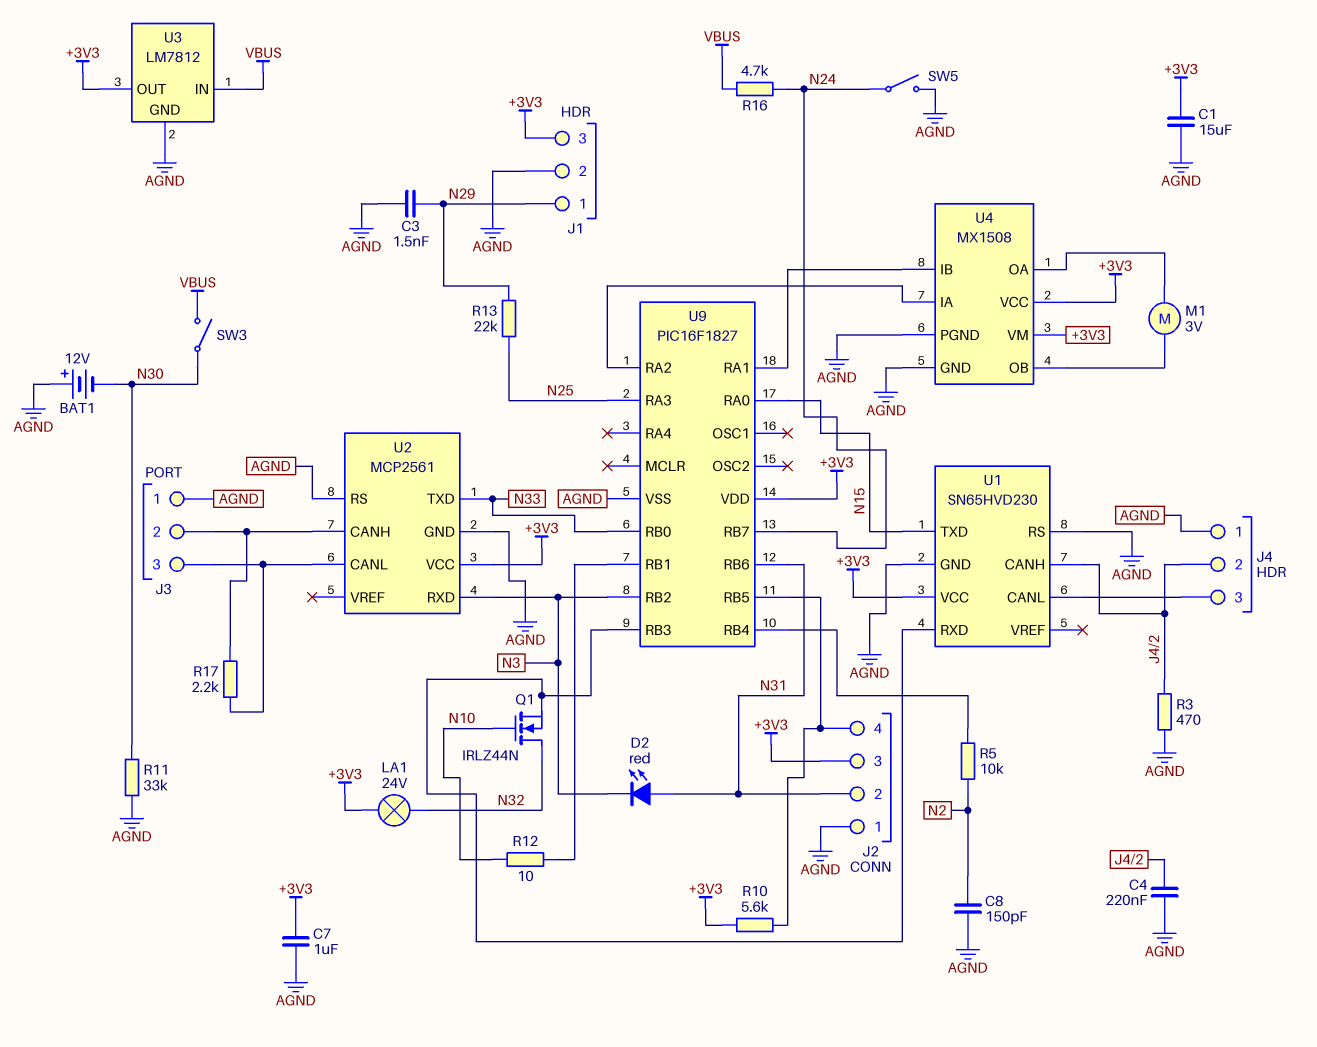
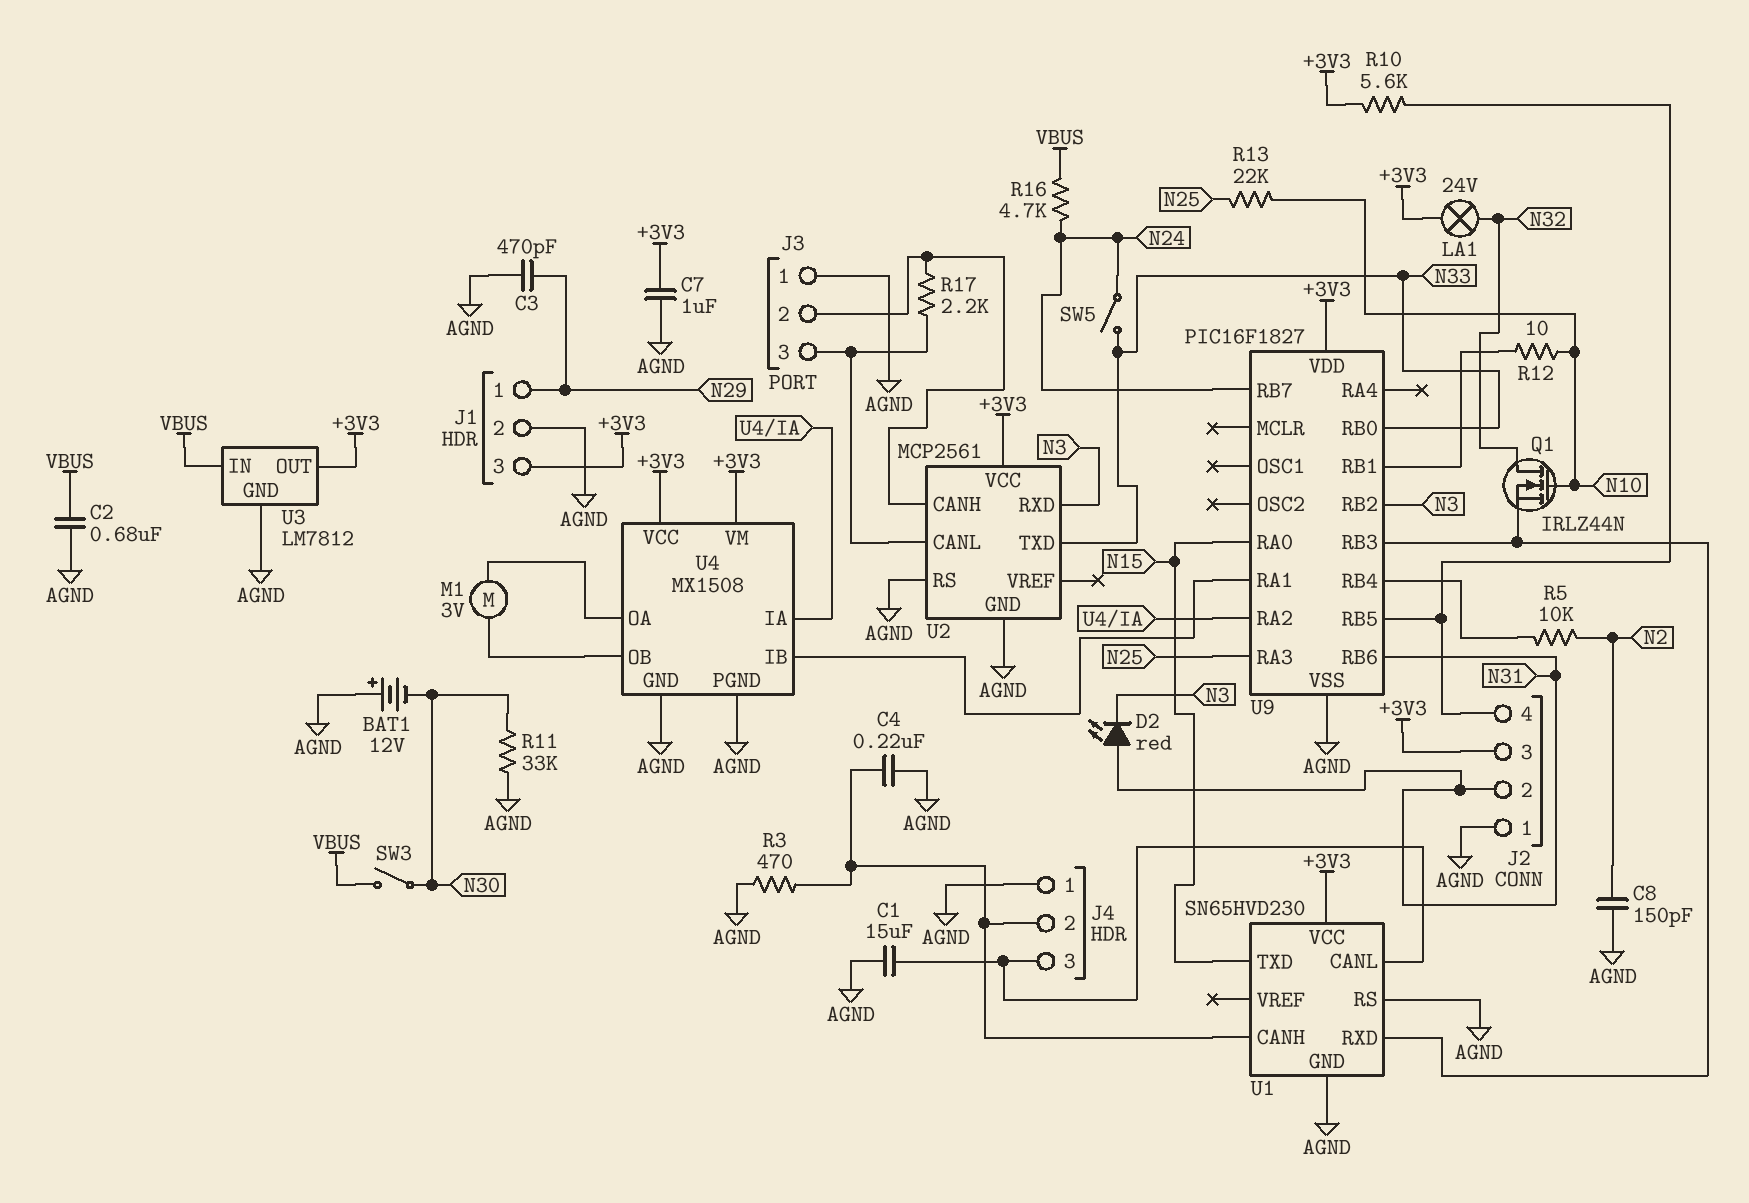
C1: 15uF (+3V3, AGND) -> 15uF (AGND, J4/3)
C2: none -> 680nF (AGND, VBUS)
C3: 1.5nF (AGND, N29) -> 470pF (AGND, N29)
R13: 22k (N25, N29) -> 22k (N10, N25)
SW5: switch (AGND, N24) -> switch (N24, N33)

